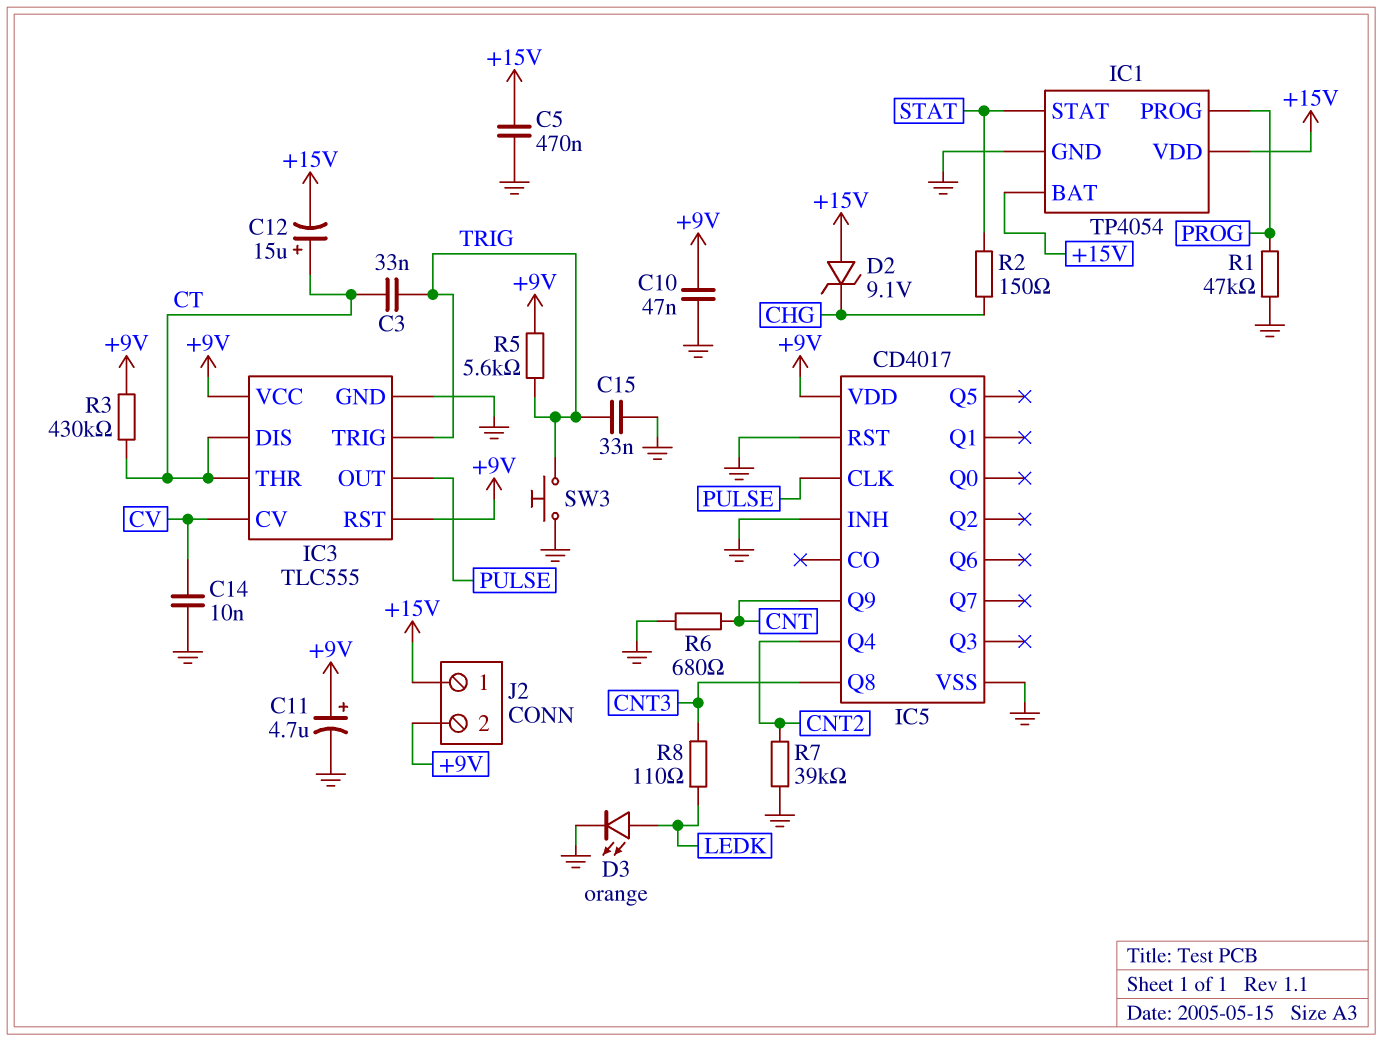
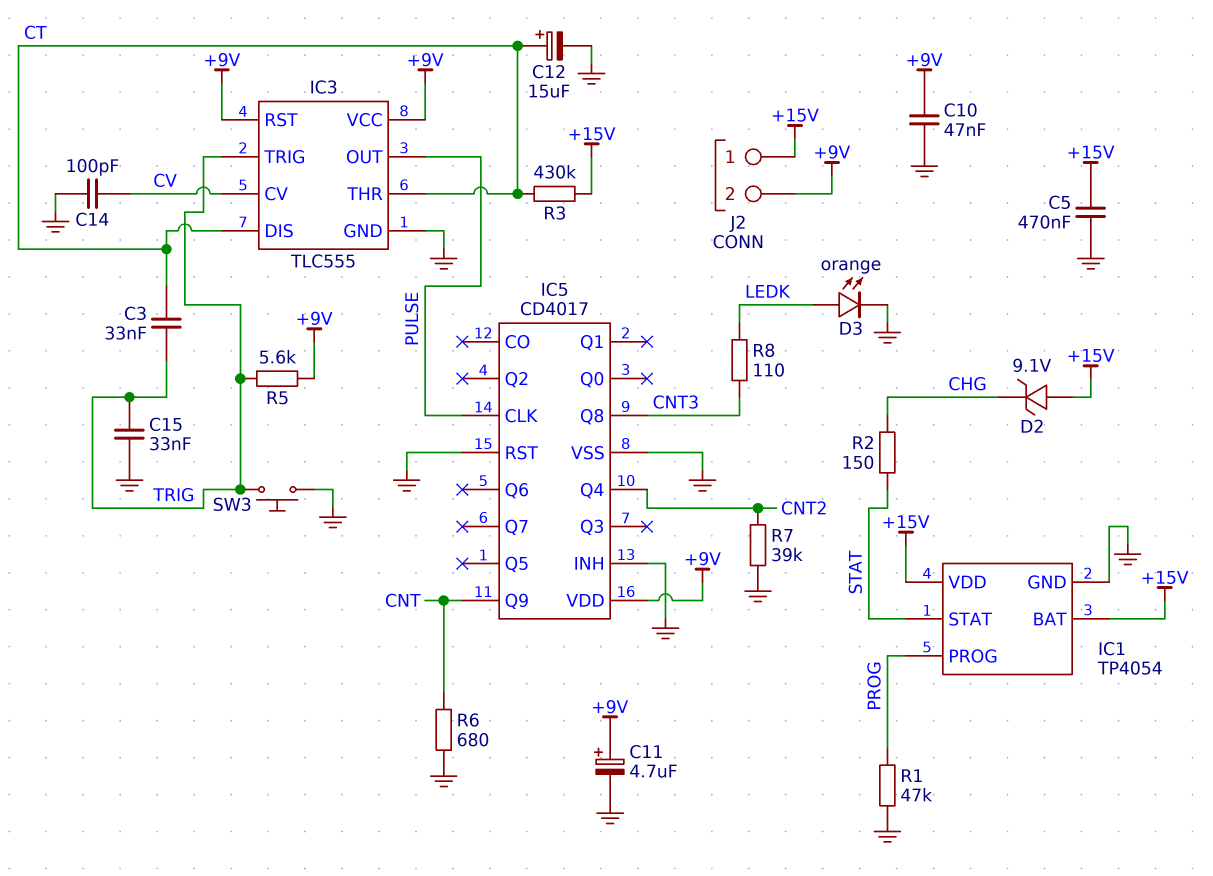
C12: 15uF (plus CT, minus +15V) -> 15uF (plus CT, minus GND)
C14: 10nF (CV, GND) -> 100pF (CV, GND)
R3: 430k (+9V, CT) -> 430k (+15V, CT)

